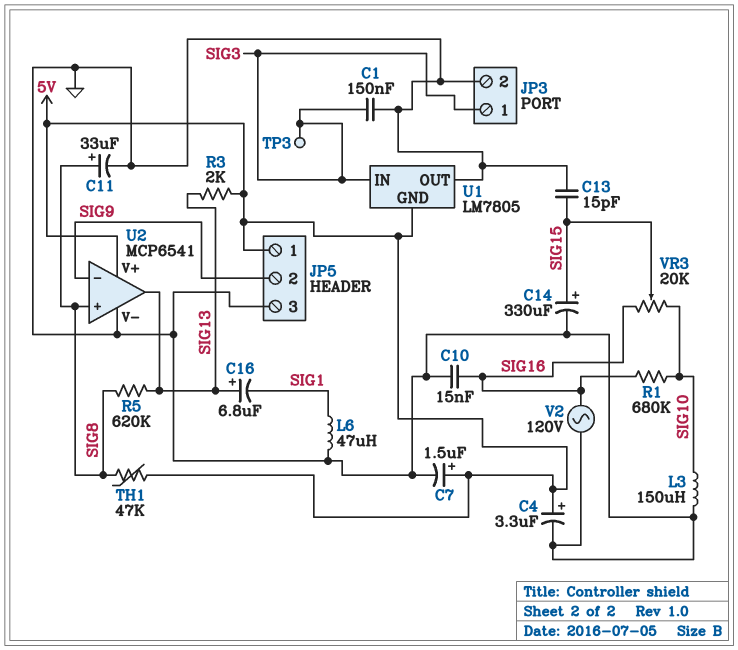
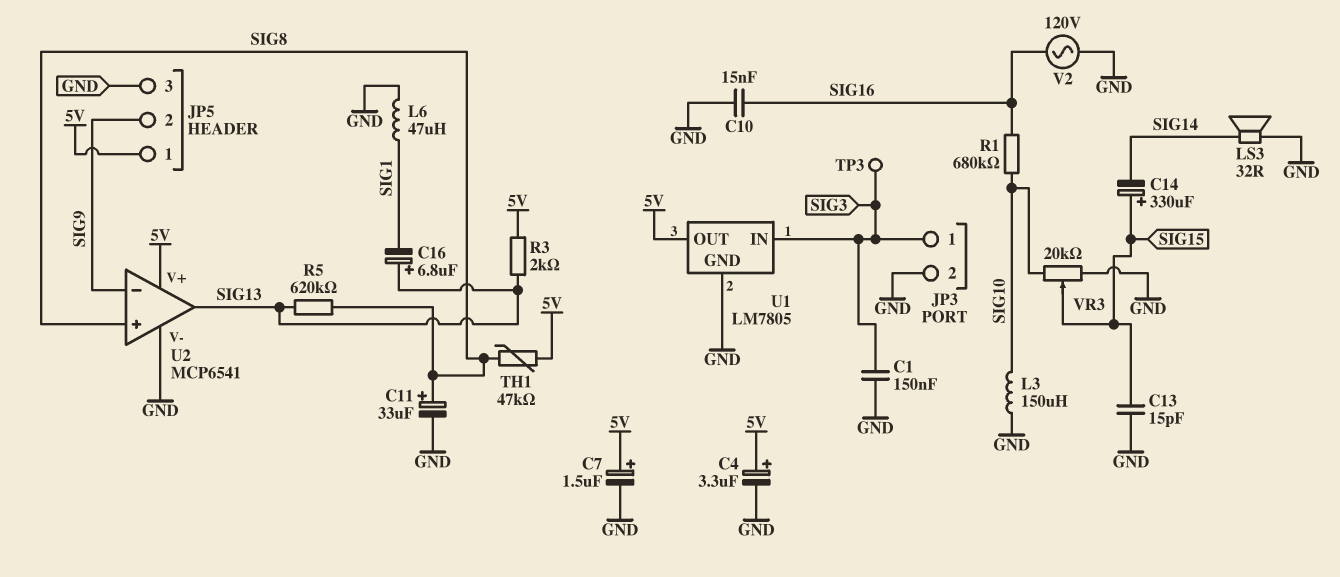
C14: 330uF (plus SIG15, minus GND) -> 330uF (plus SIG15, minus SIG14)
LS3: none -> speaker 32R (GND, SIG14)
U1 pin GND: 5V -> GND
U1 pin OUT: GND -> 5V
VR3: 20k (SIG10, SIG16, wiper SIG15) -> 20k (GND, SIG10, wiper SIG15)

